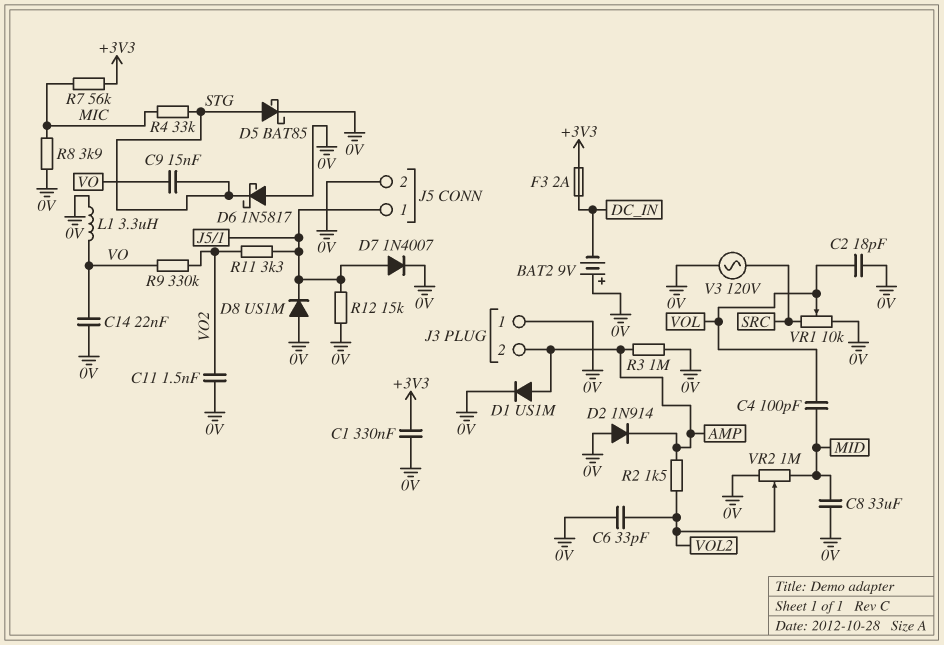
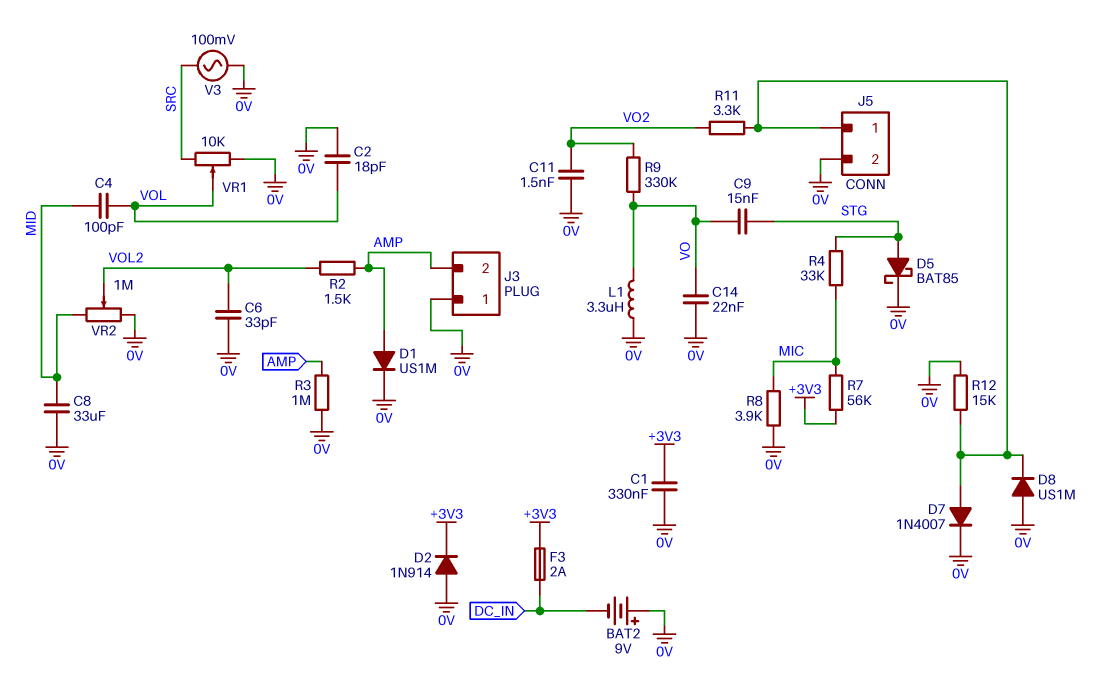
D2: diode 1N914 (A 0V, K AMP) -> diode 1N914 (A 0V, K +3V3)
D6: schottky 1N5817 (A 0V, K STG) -> none
V3: AC 120V (0V, SRC) -> AC 100mV (0V, SRC)

